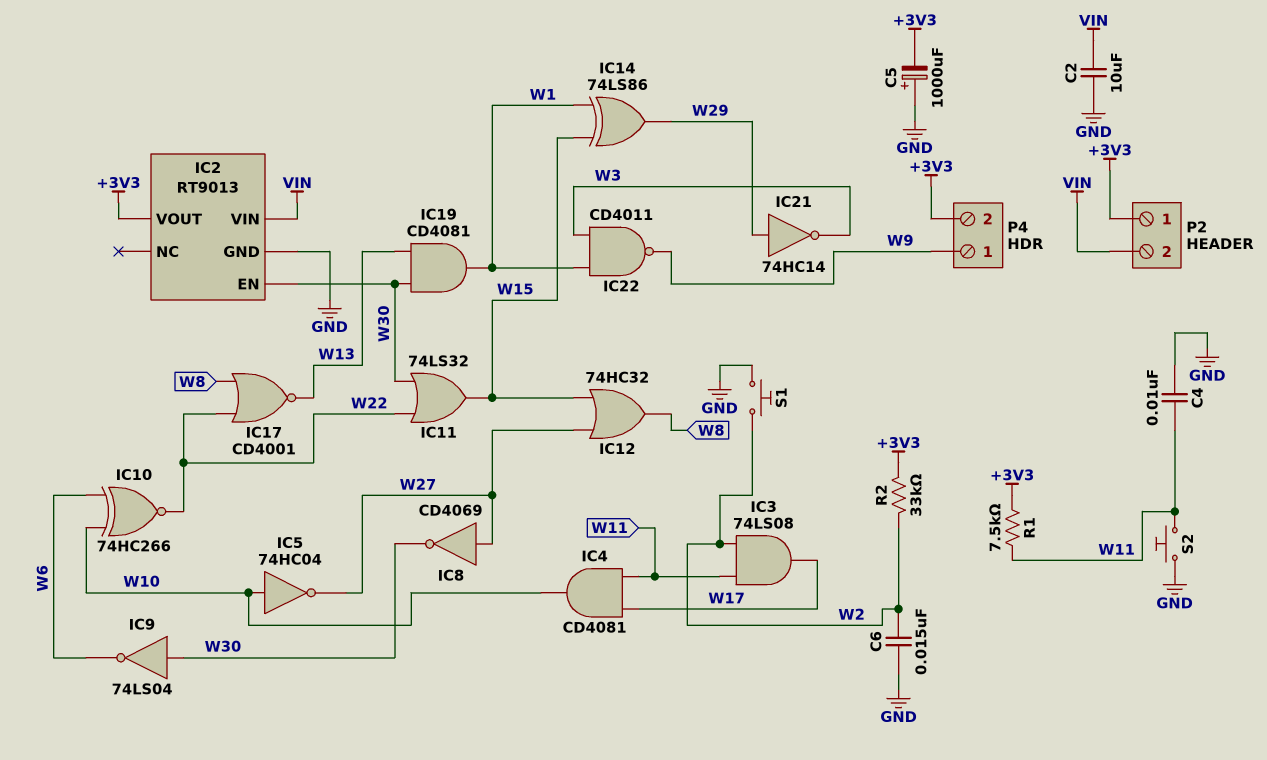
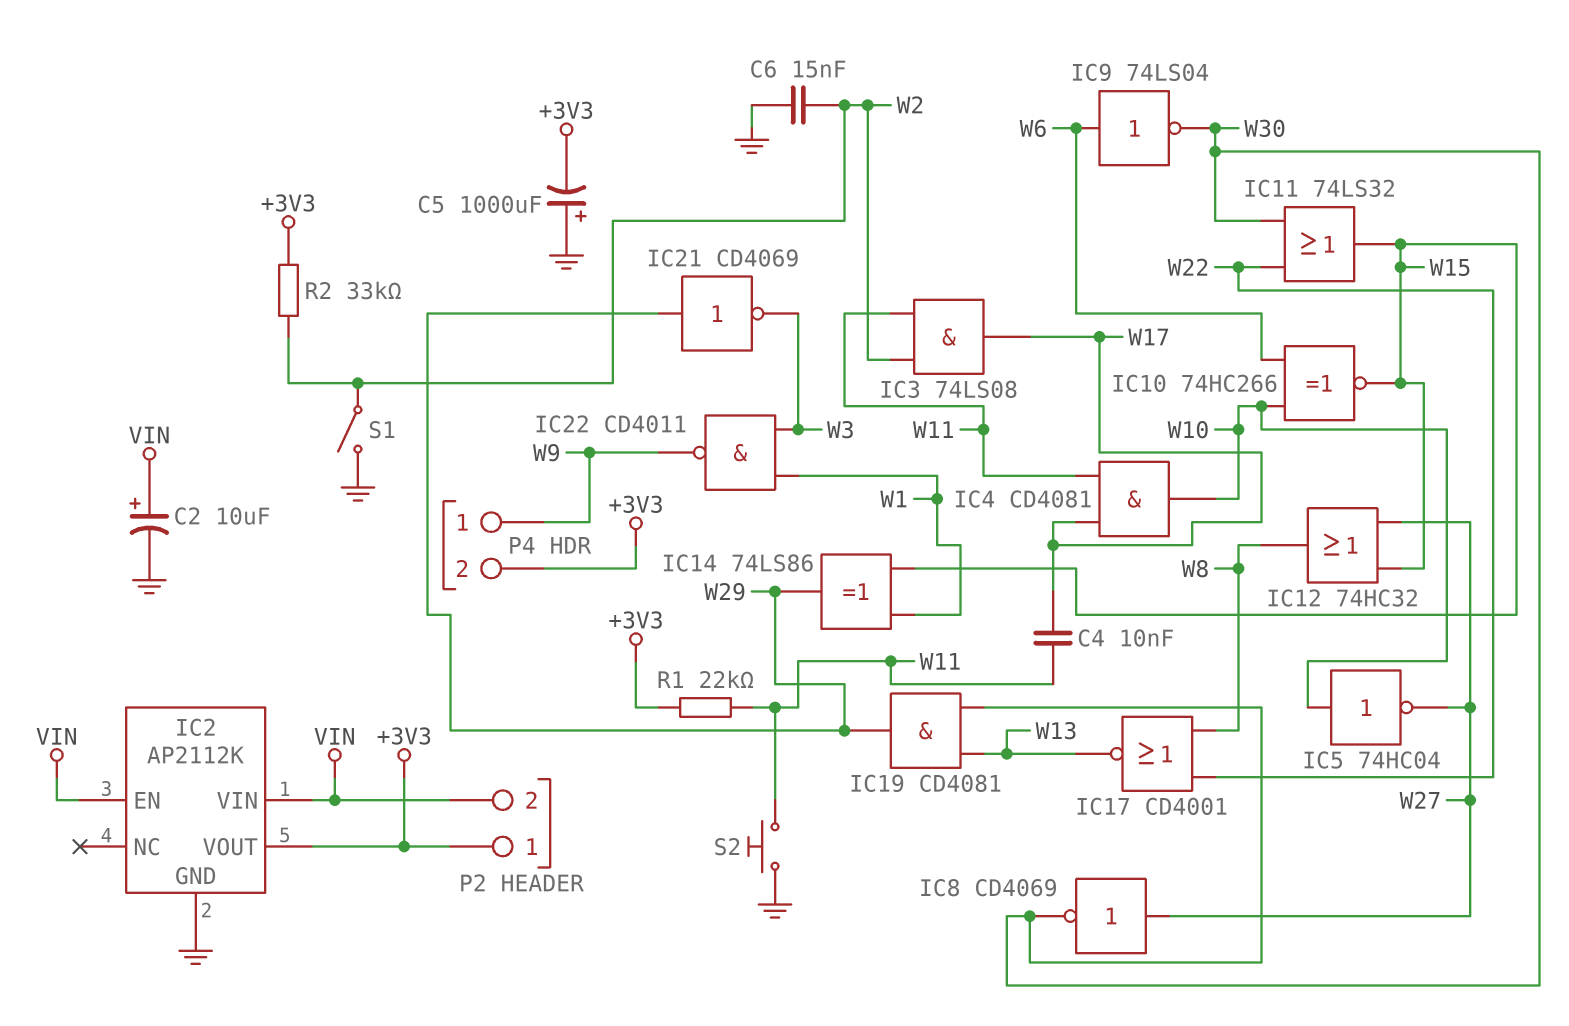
C2: 10uF (GND, VIN) -> 10uF (plus VIN, minus GND)
C4: 10nF (GND, W11) -> 10nF (W11, W17)
IC2: RT9013 -> AP2112K
IC2 pin EN: W30 -> VIN
IC9: NOT 74LS04 (in W30, out W6) -> NOT 74LS04 (in W6, out W30)
IC10: XNOR 74HC266 (in W6, in W10, out W22) -> XNOR 74HC266 (in W6, in W10, out W15)
IC19: AND CD4081 (in W13, in W30, out W1) -> AND CD4081 (in W13, in W30, out W29)
IC21: NOT 74HC14 (in W29, out W3) -> NOT CD4069 (in W29, out W3)
R1: 7.5k (+3V3, W11) -> 22k (+3V3, W11)
S1: button (GND, W2) -> switch (GND, W2)

